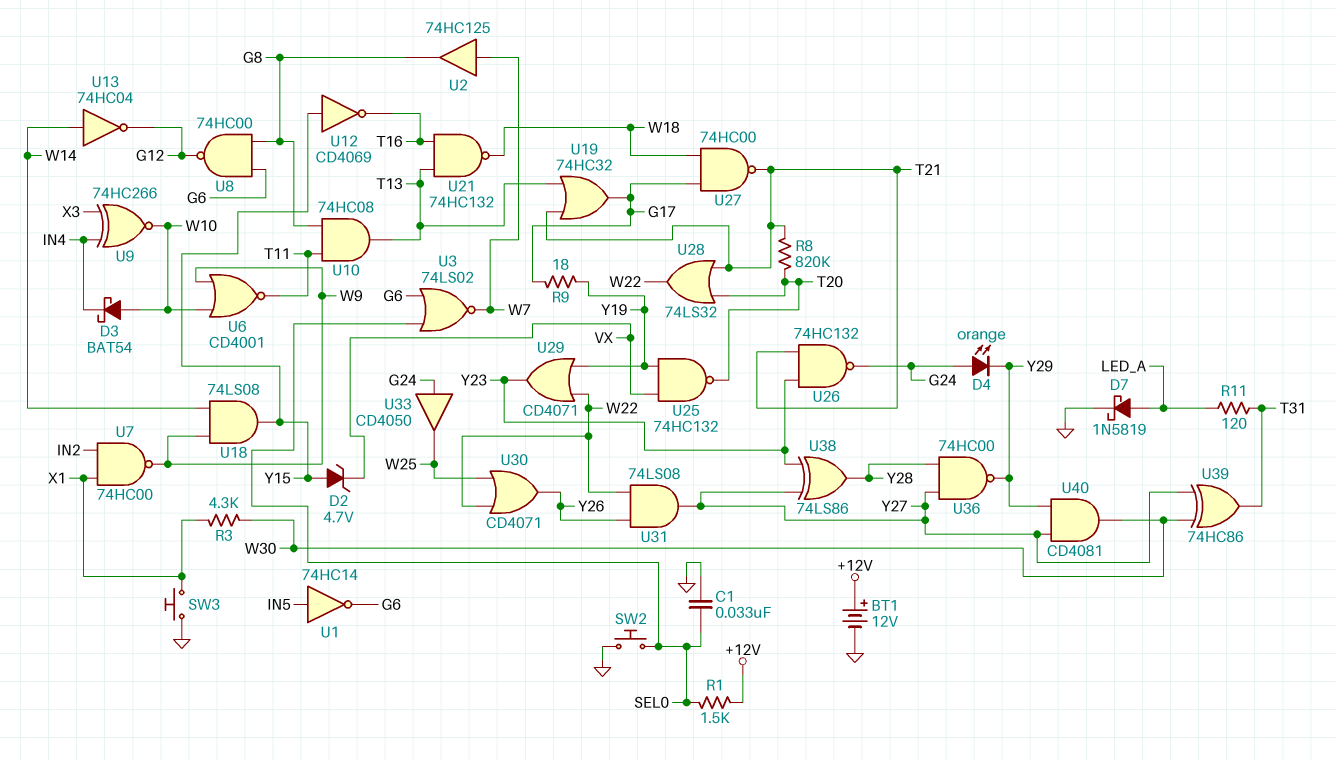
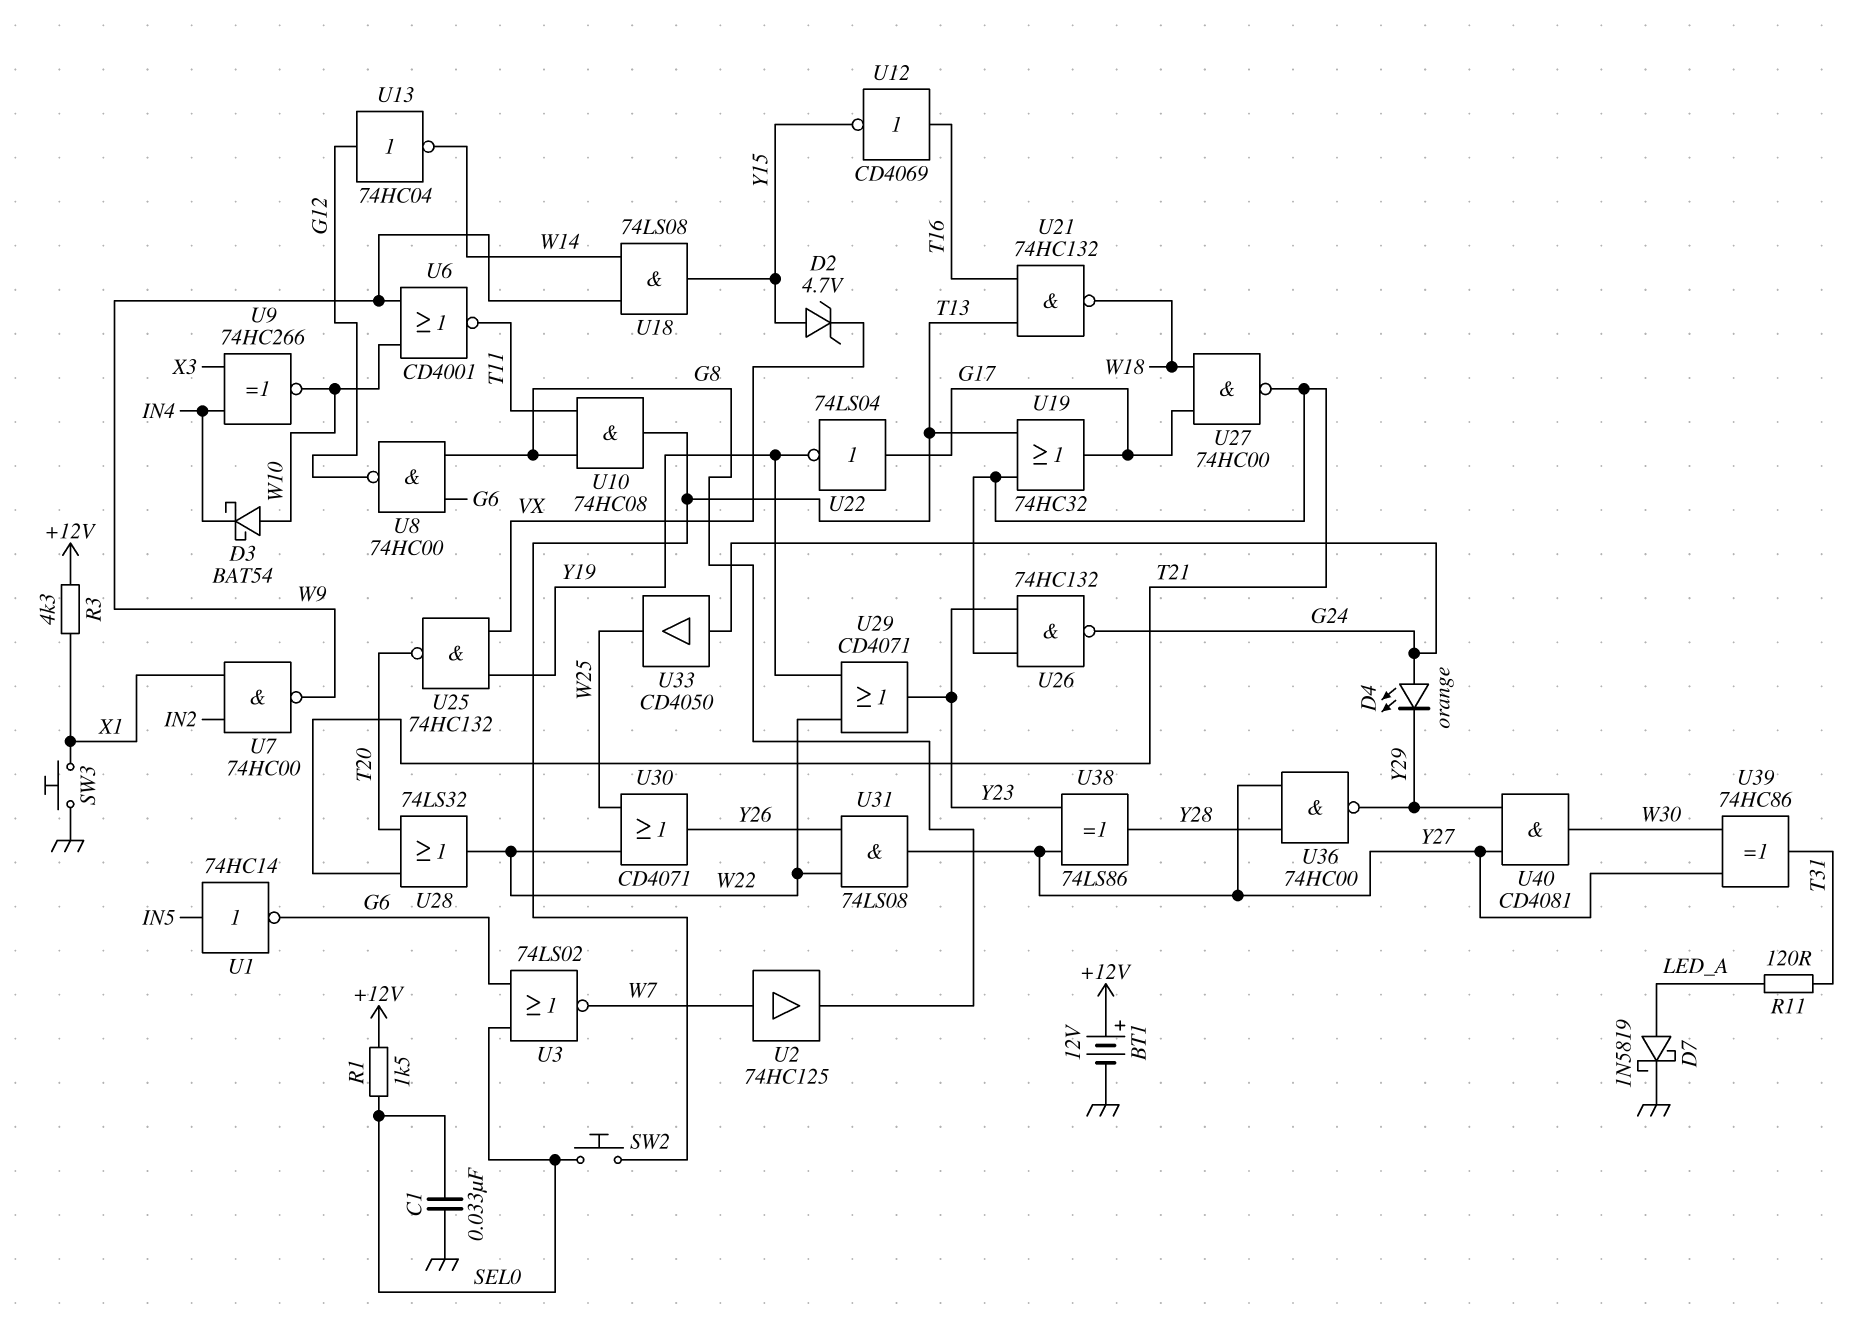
R3: 4.3k (W30, X1) -> 4.3k (+12V, X1)
R8: 820k (T20, T21) -> none
R9: 18 (G17, Y19) -> none
SW2: button (GND, SEL0) -> button (SEL0, T13)
U12: NOT CD4069 (in Y15, out T16) -> NOT CD4069 (in T16, out Y15)
U13: NOT 74HC04 (in W14, out G12) -> NOT 74HC04 (in G12, out W14)
U22: none -> NOT 74LS04 (in G17, out Y19)

